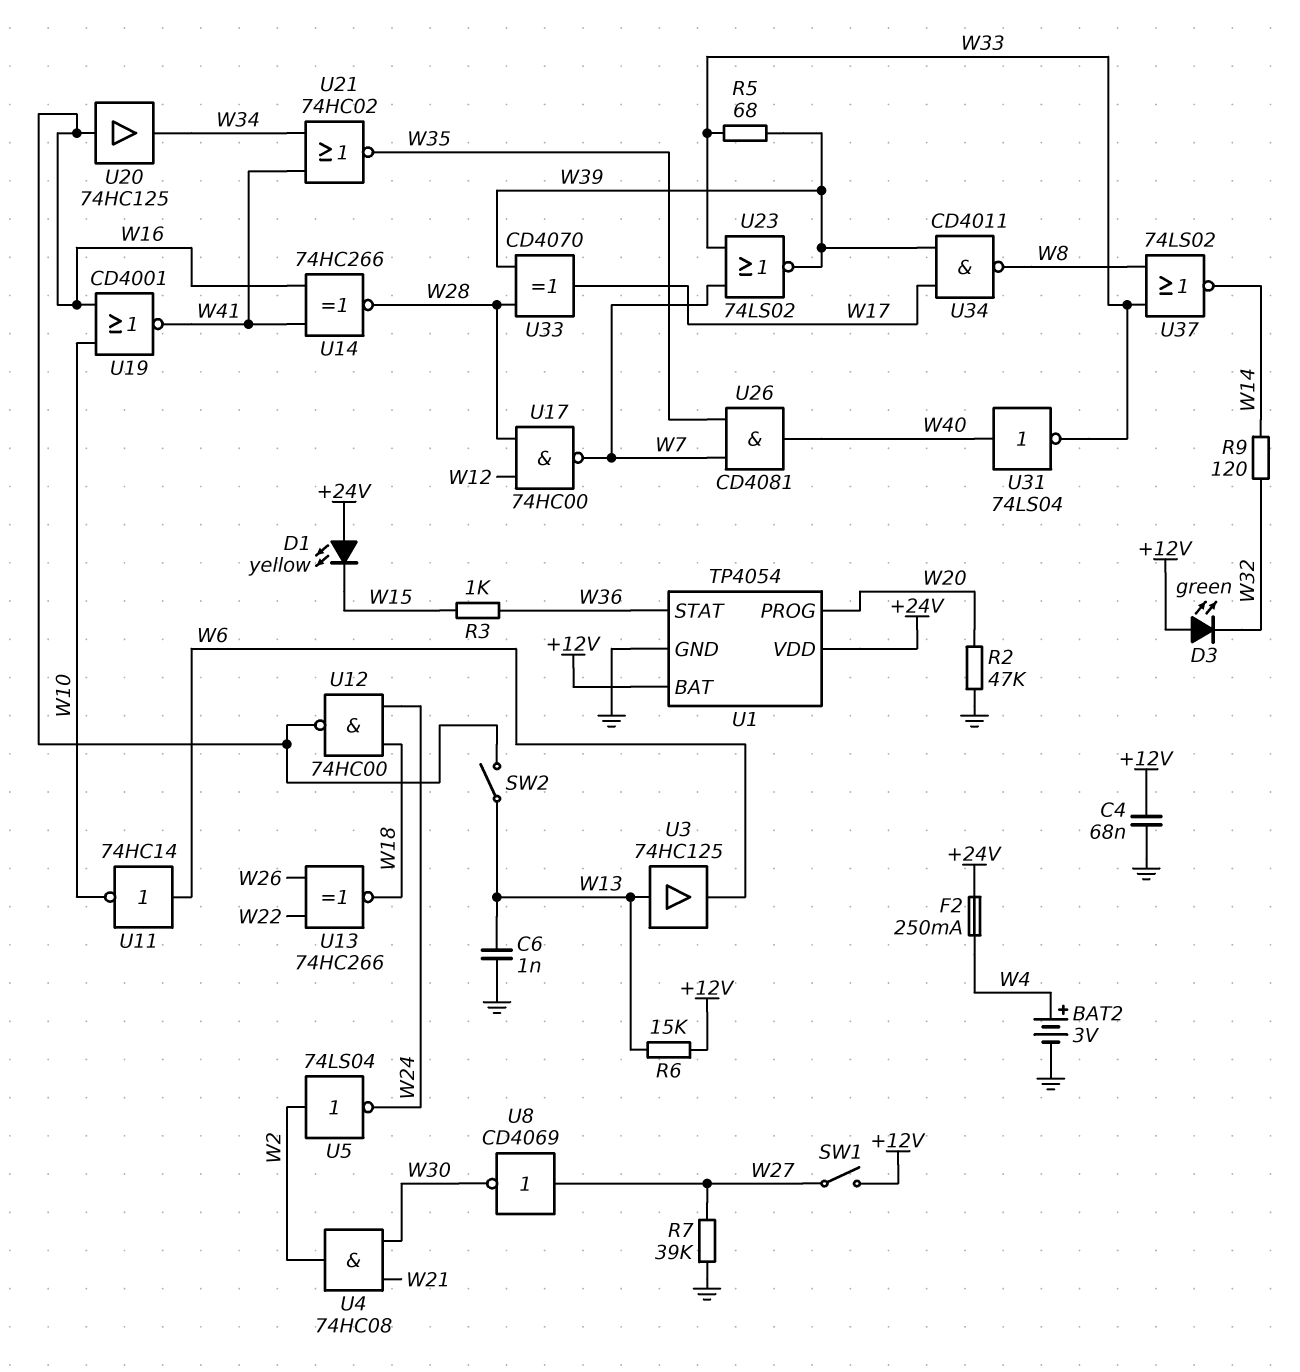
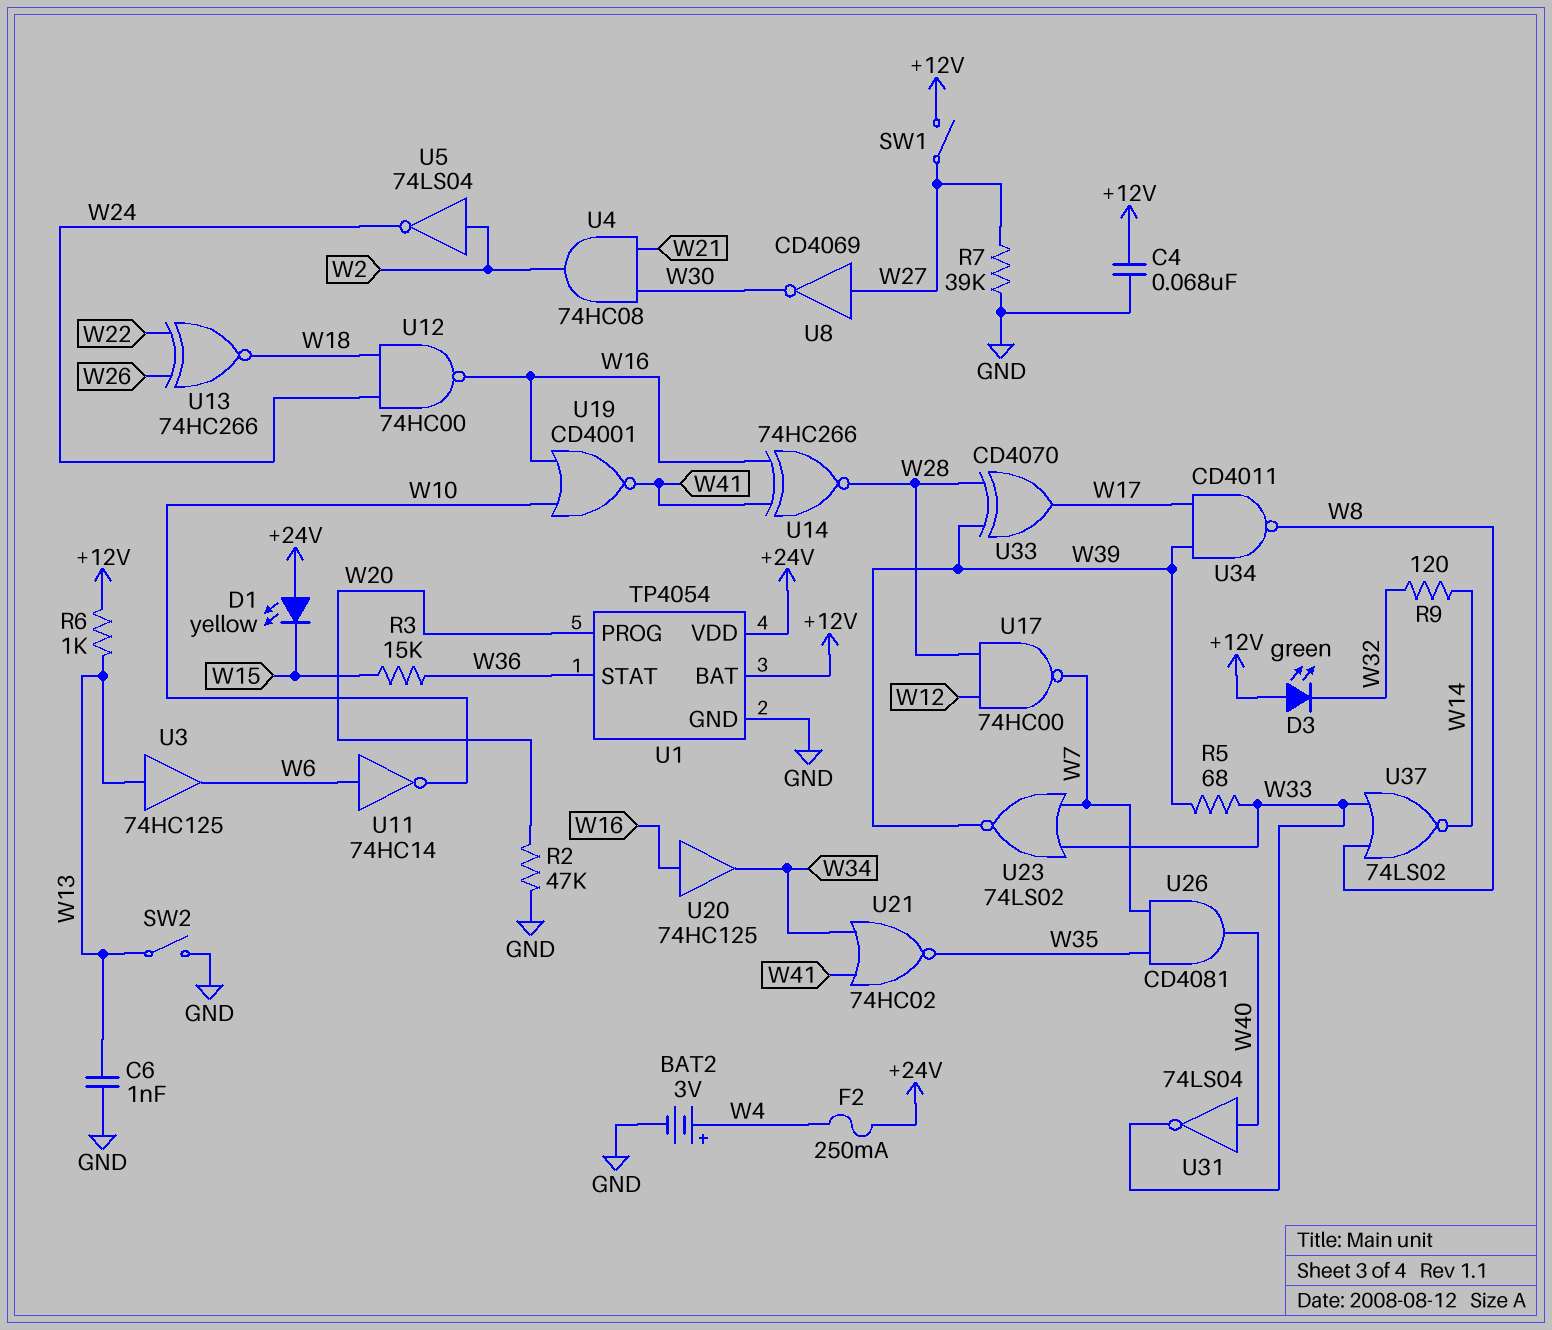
R3: 1k (W15, W36) -> 15k (W15, W36)
R6: 15k (+12V, W13) -> 1k (+12V, W13)
SW2: switch (W13, W16) -> switch (GND, W13)

